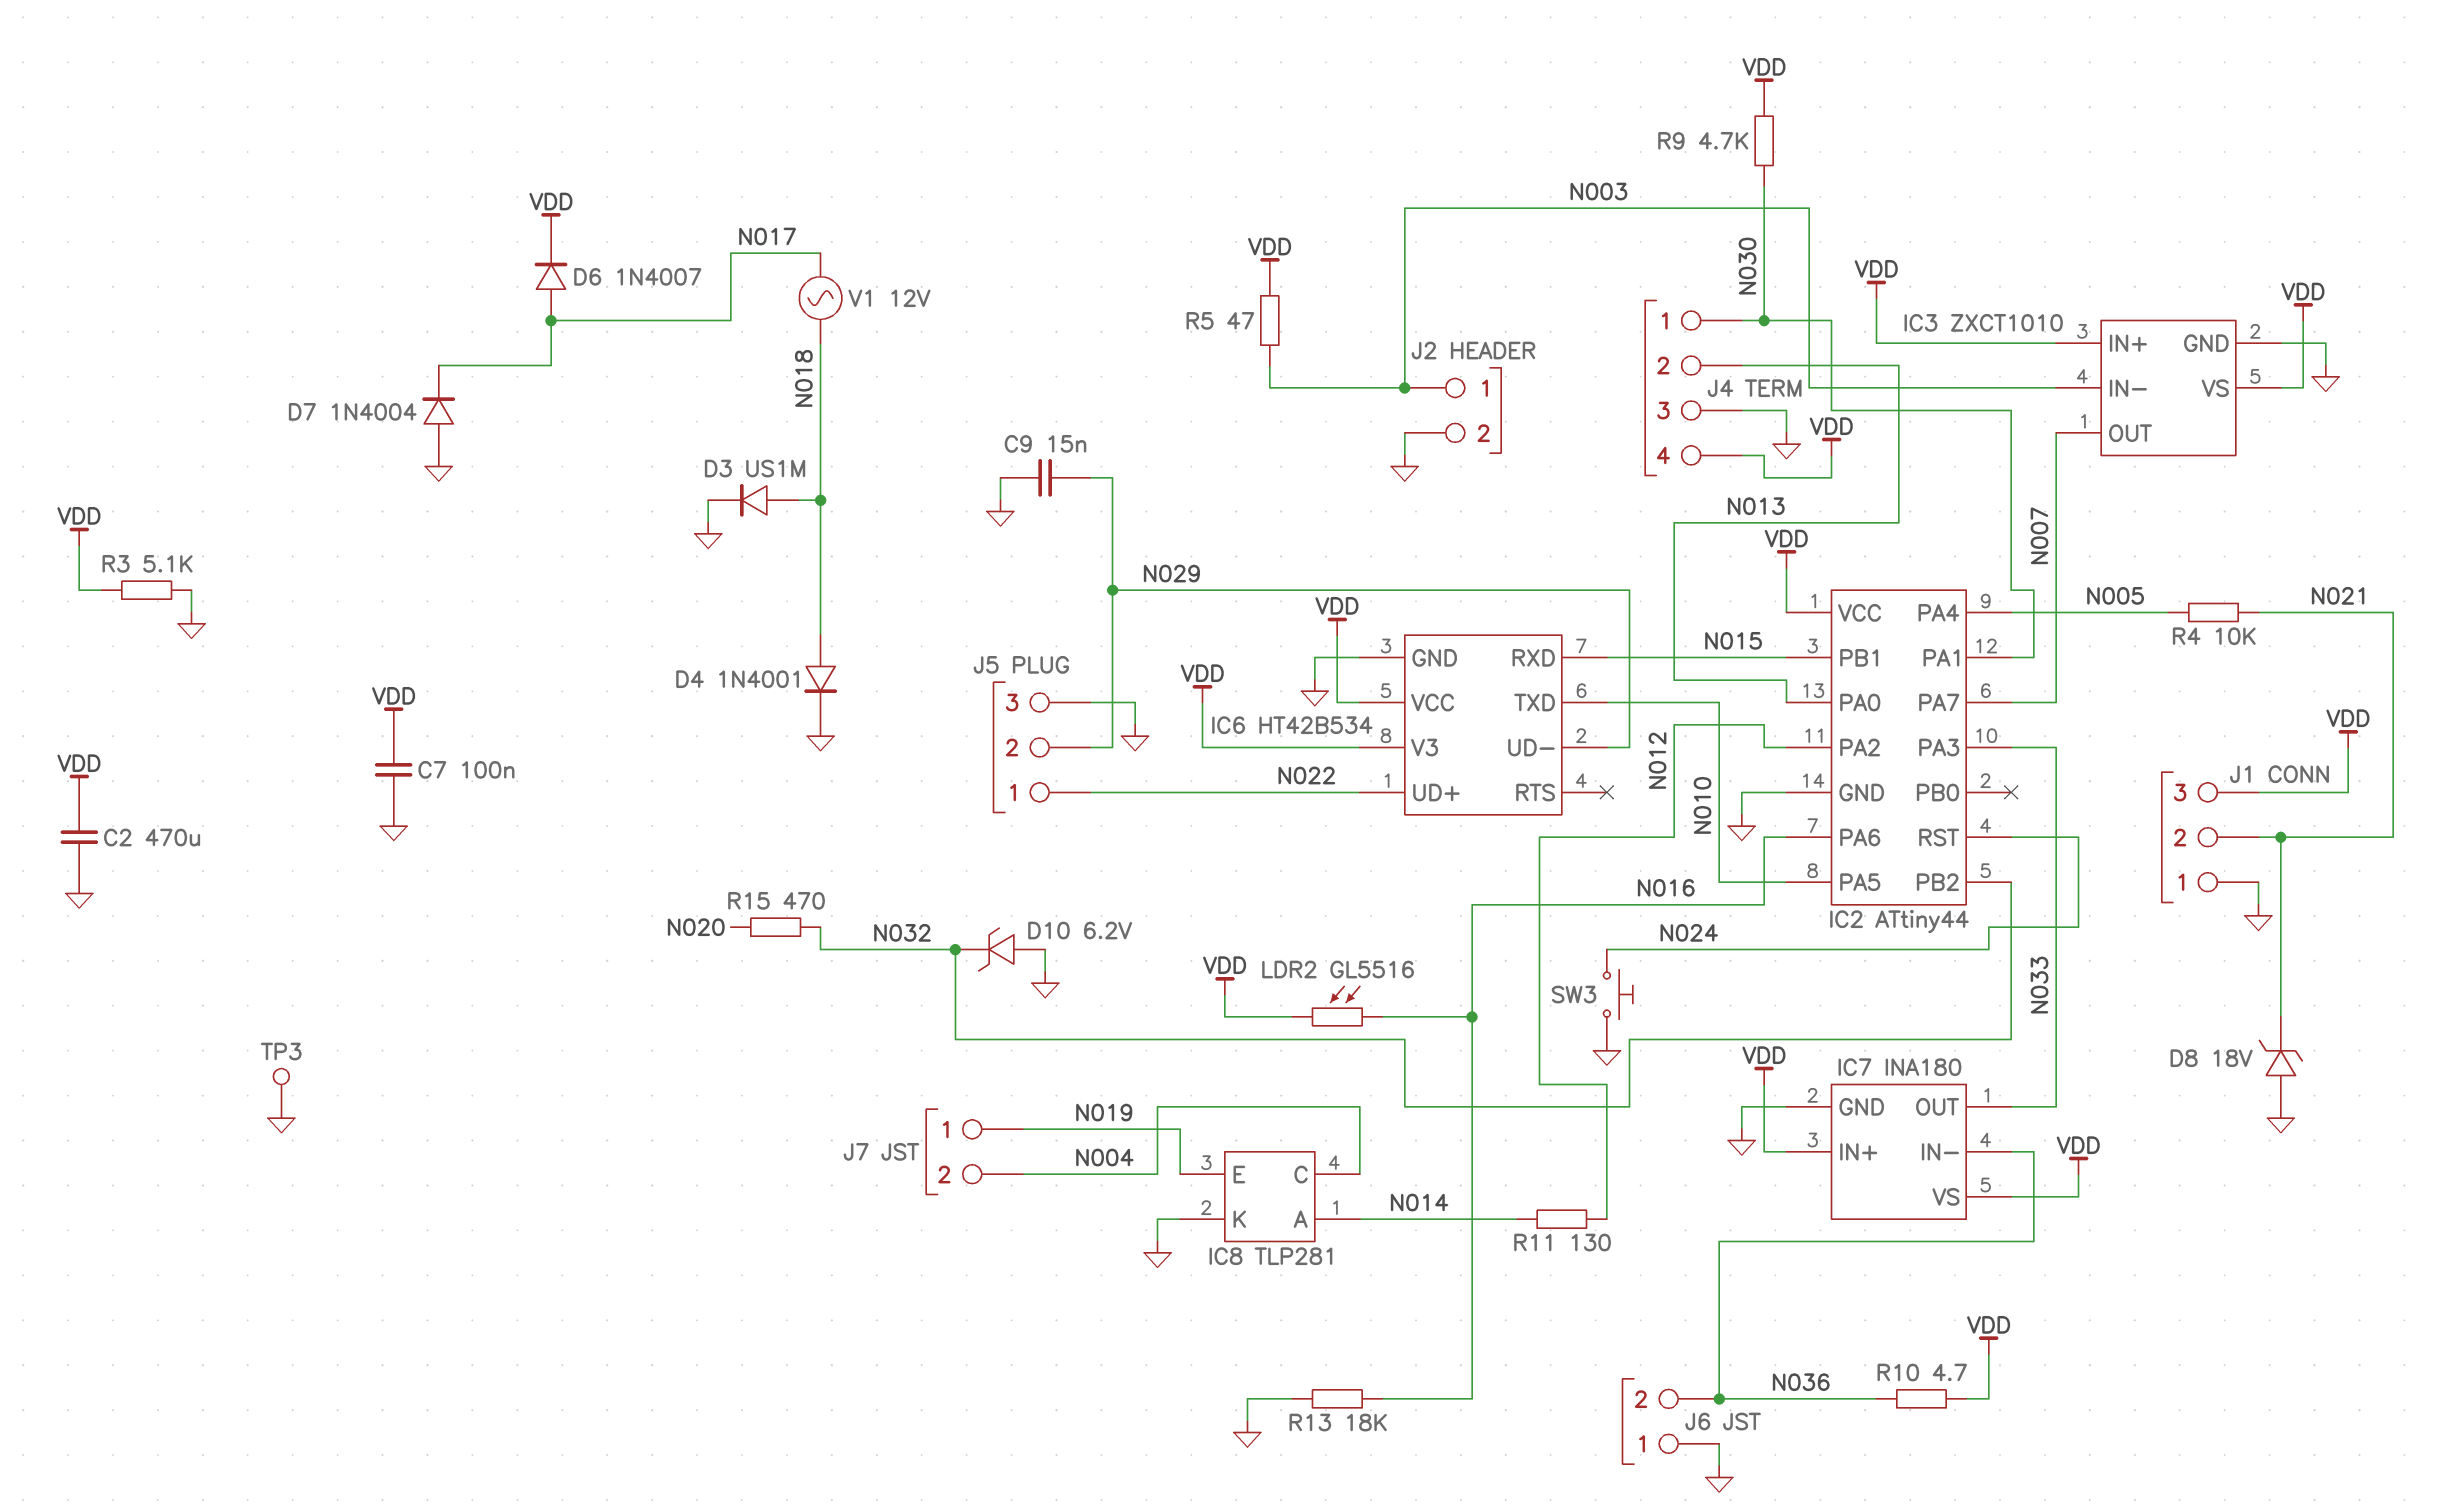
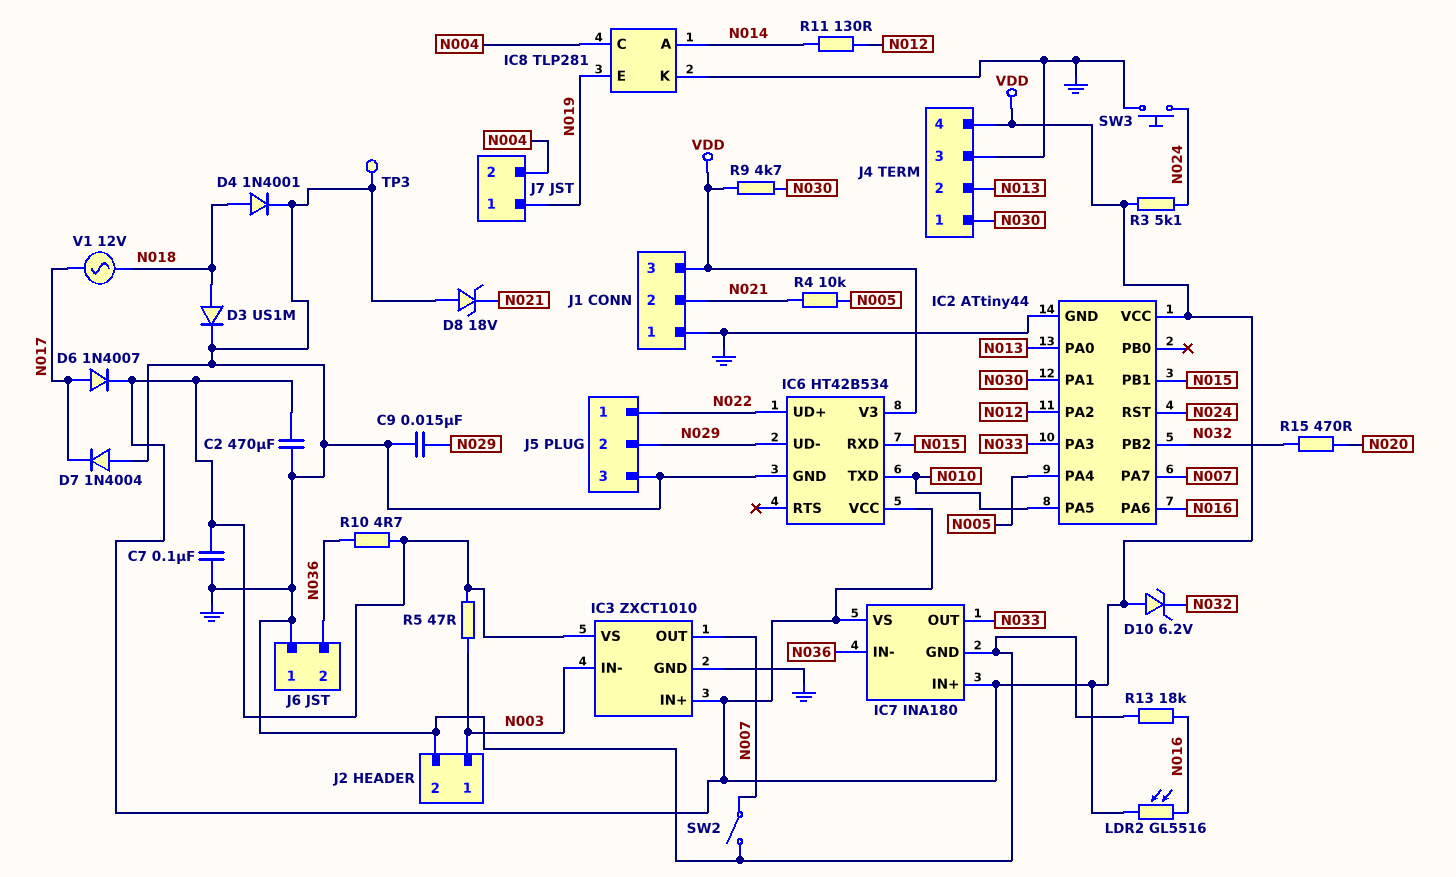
D10: zener 6.2V (A GND, K N032) -> zener 6.2V (A VDD, K N032)
R3: 5.1k (GND, VDD) -> 5.1k (N024, VDD)
SW2: none -> switch (GND, N007)

